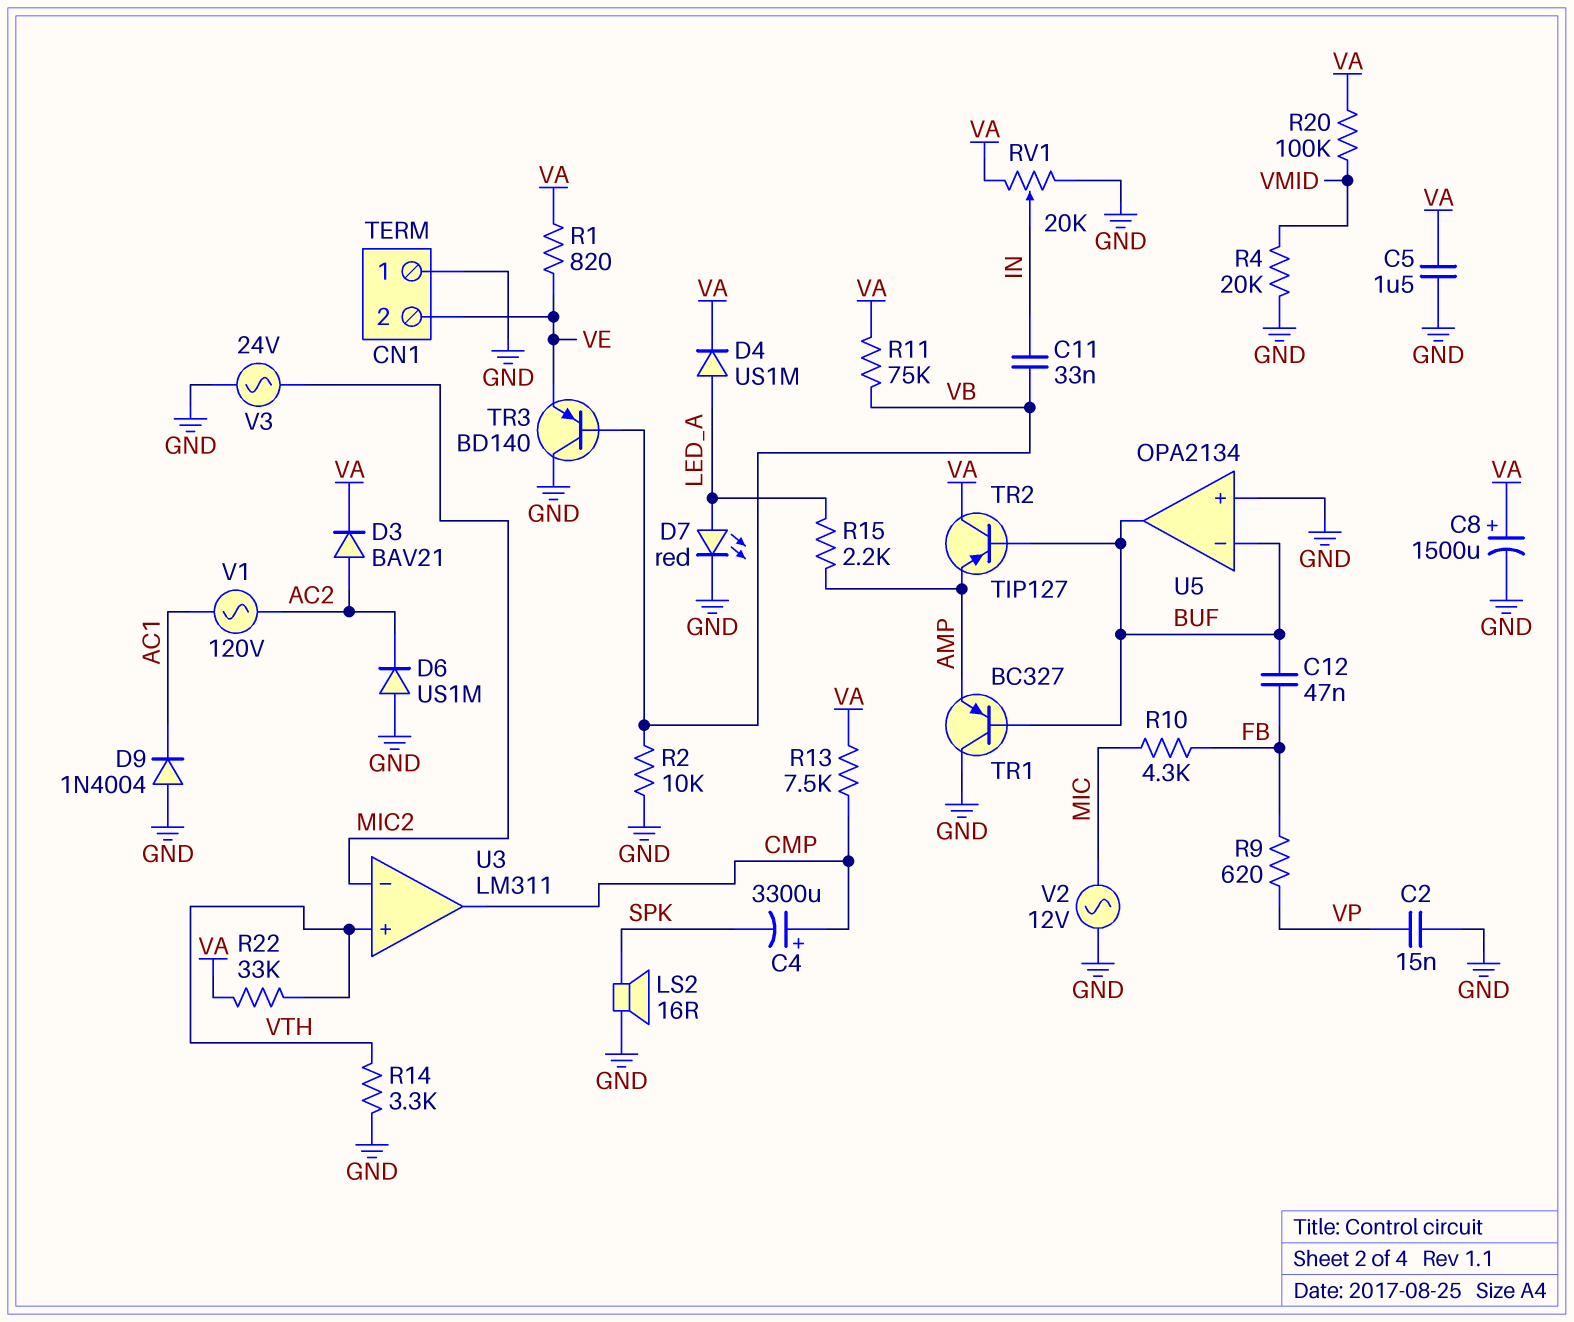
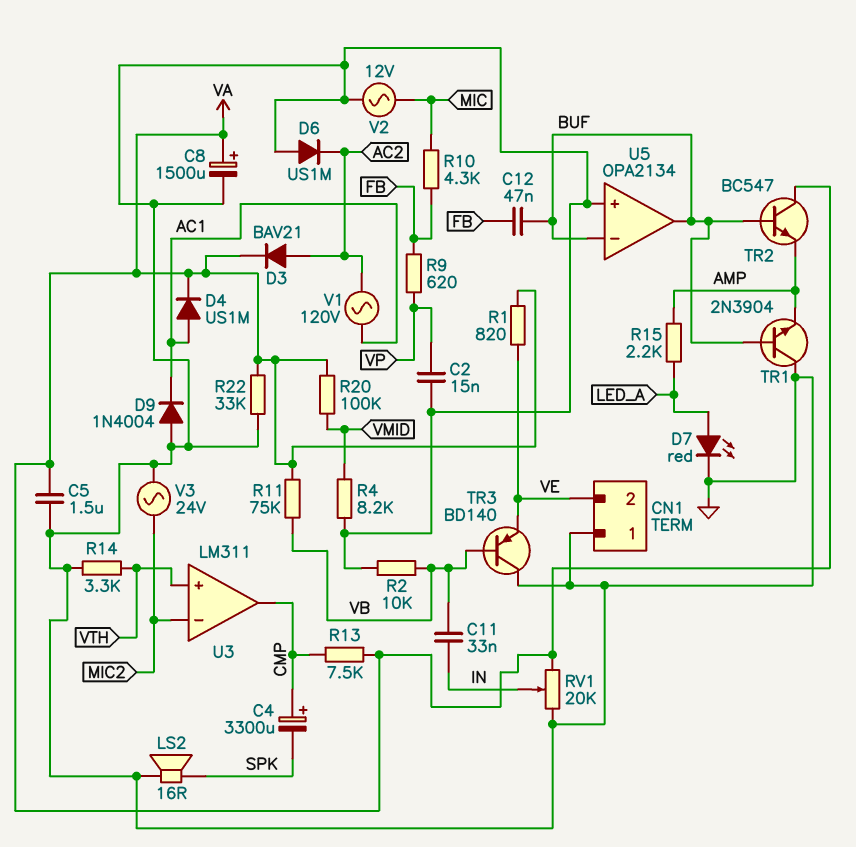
D4: diode US1M (A LED_A, K VA) -> diode US1M (A AC1, K VA)
R4: 20k (GND, VMID) -> 8.2k (GND, VMID)
R22: 33k (VA, VTH) -> 33k (GND, VA)
TR1: PNP BC327 (B BUF, C GND, E AMP) -> NPN 2N3904 (B BUF, C GND, E AMP)
TR2: PNP TIP127 (B BUF, C VA, E AMP) -> NPN BC547 (B BUF, C VA, E AMP)

